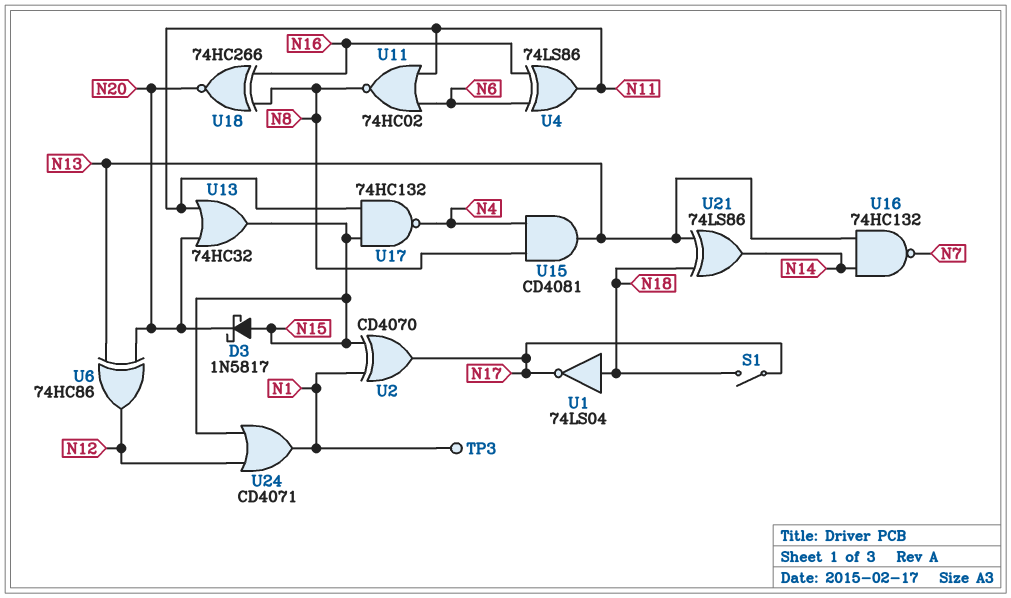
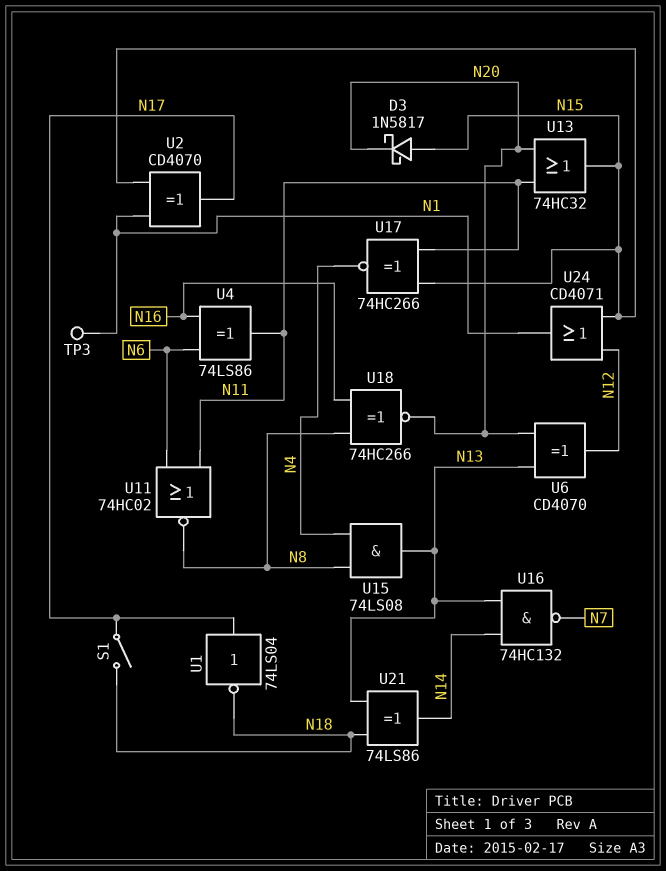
U1: NOT 74LS04 (in N18, out N17) -> NOT 74LS04 (in N17, out N18)
U6: XOR 74HC86 (in N13, in N20, out N12) -> XOR CD4070 (in N13, in N20, out N12)
U15: AND CD4081 (in N4, in N8, out N13) -> AND 74LS08 (in N4, in N8, out N13)
U17: NAND 74HC132 (in N11, in N15, out N4) -> XNOR 74HC266 (in N11, in N15, out N4)

